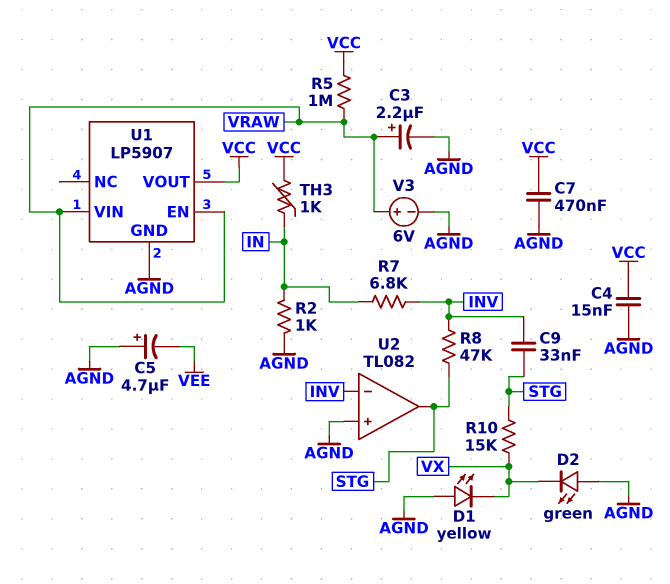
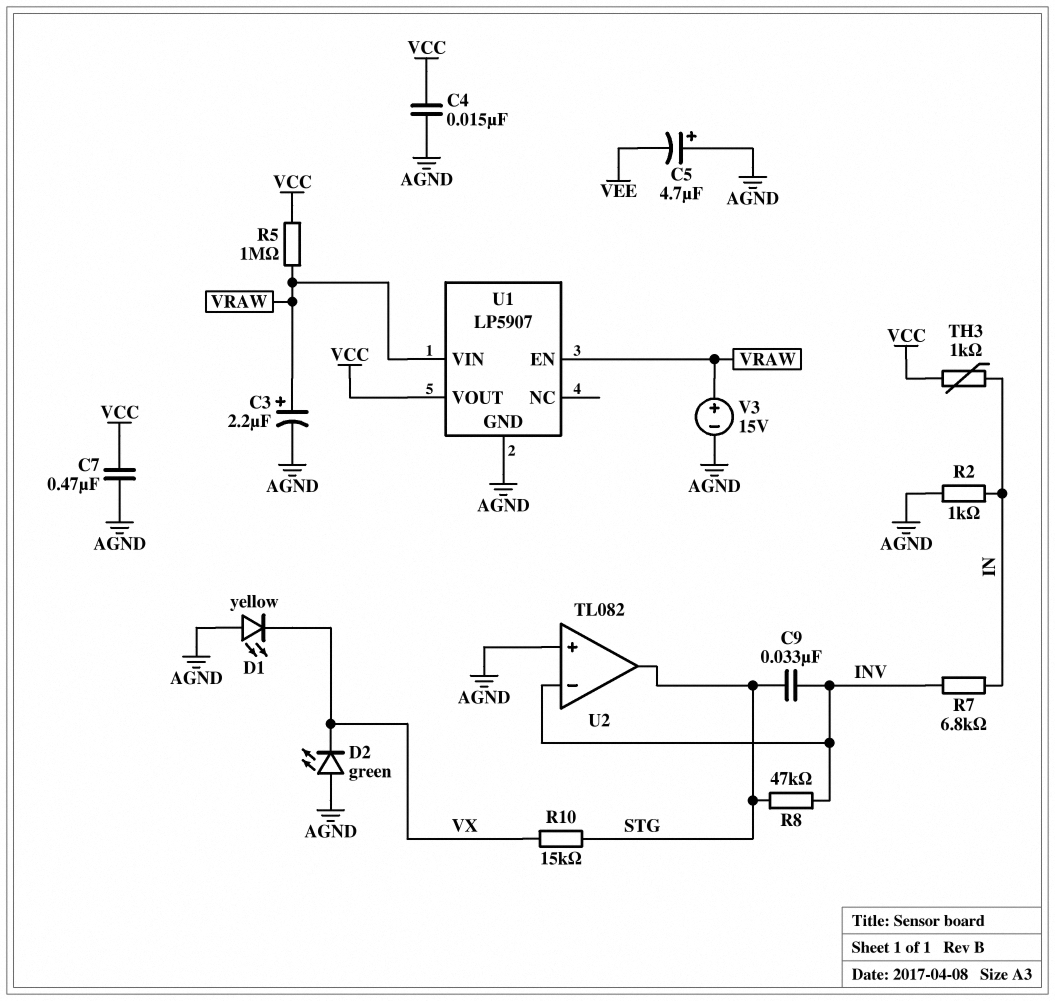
V3: 6V (plus VRAW, minus AGND) -> 15V (plus VRAW, minus AGND)

